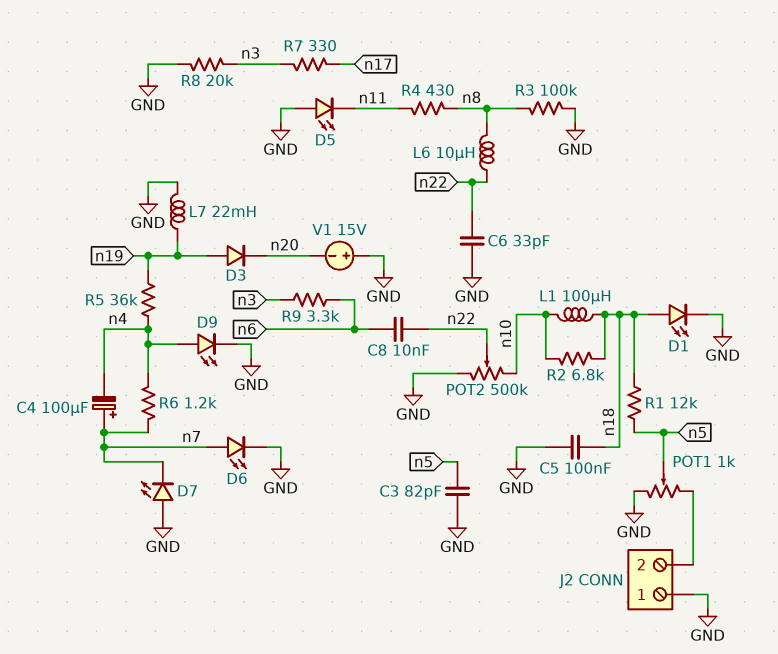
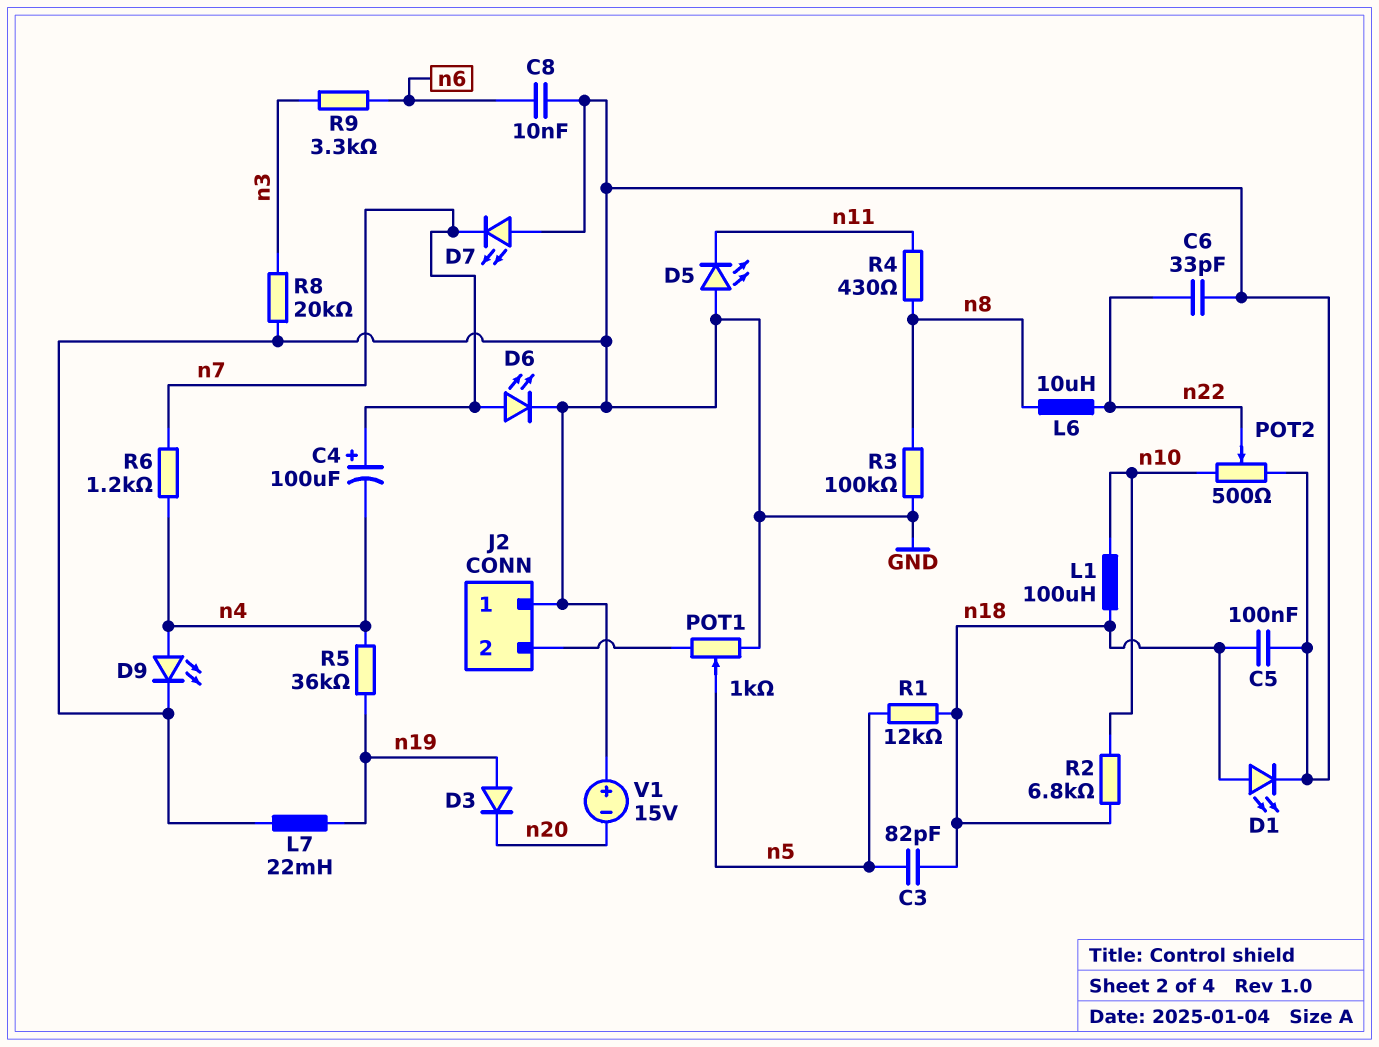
C3: 82pF (GND, n5) -> 82pF (n5, n18)
C8: 10nF (n6, n22) -> 10nF (GND, n6)
POT2: 500k (GND, n10, wiper n22) -> 500 (GND, n10, wiper n22)
R7: 330 (n3, n17) -> none

